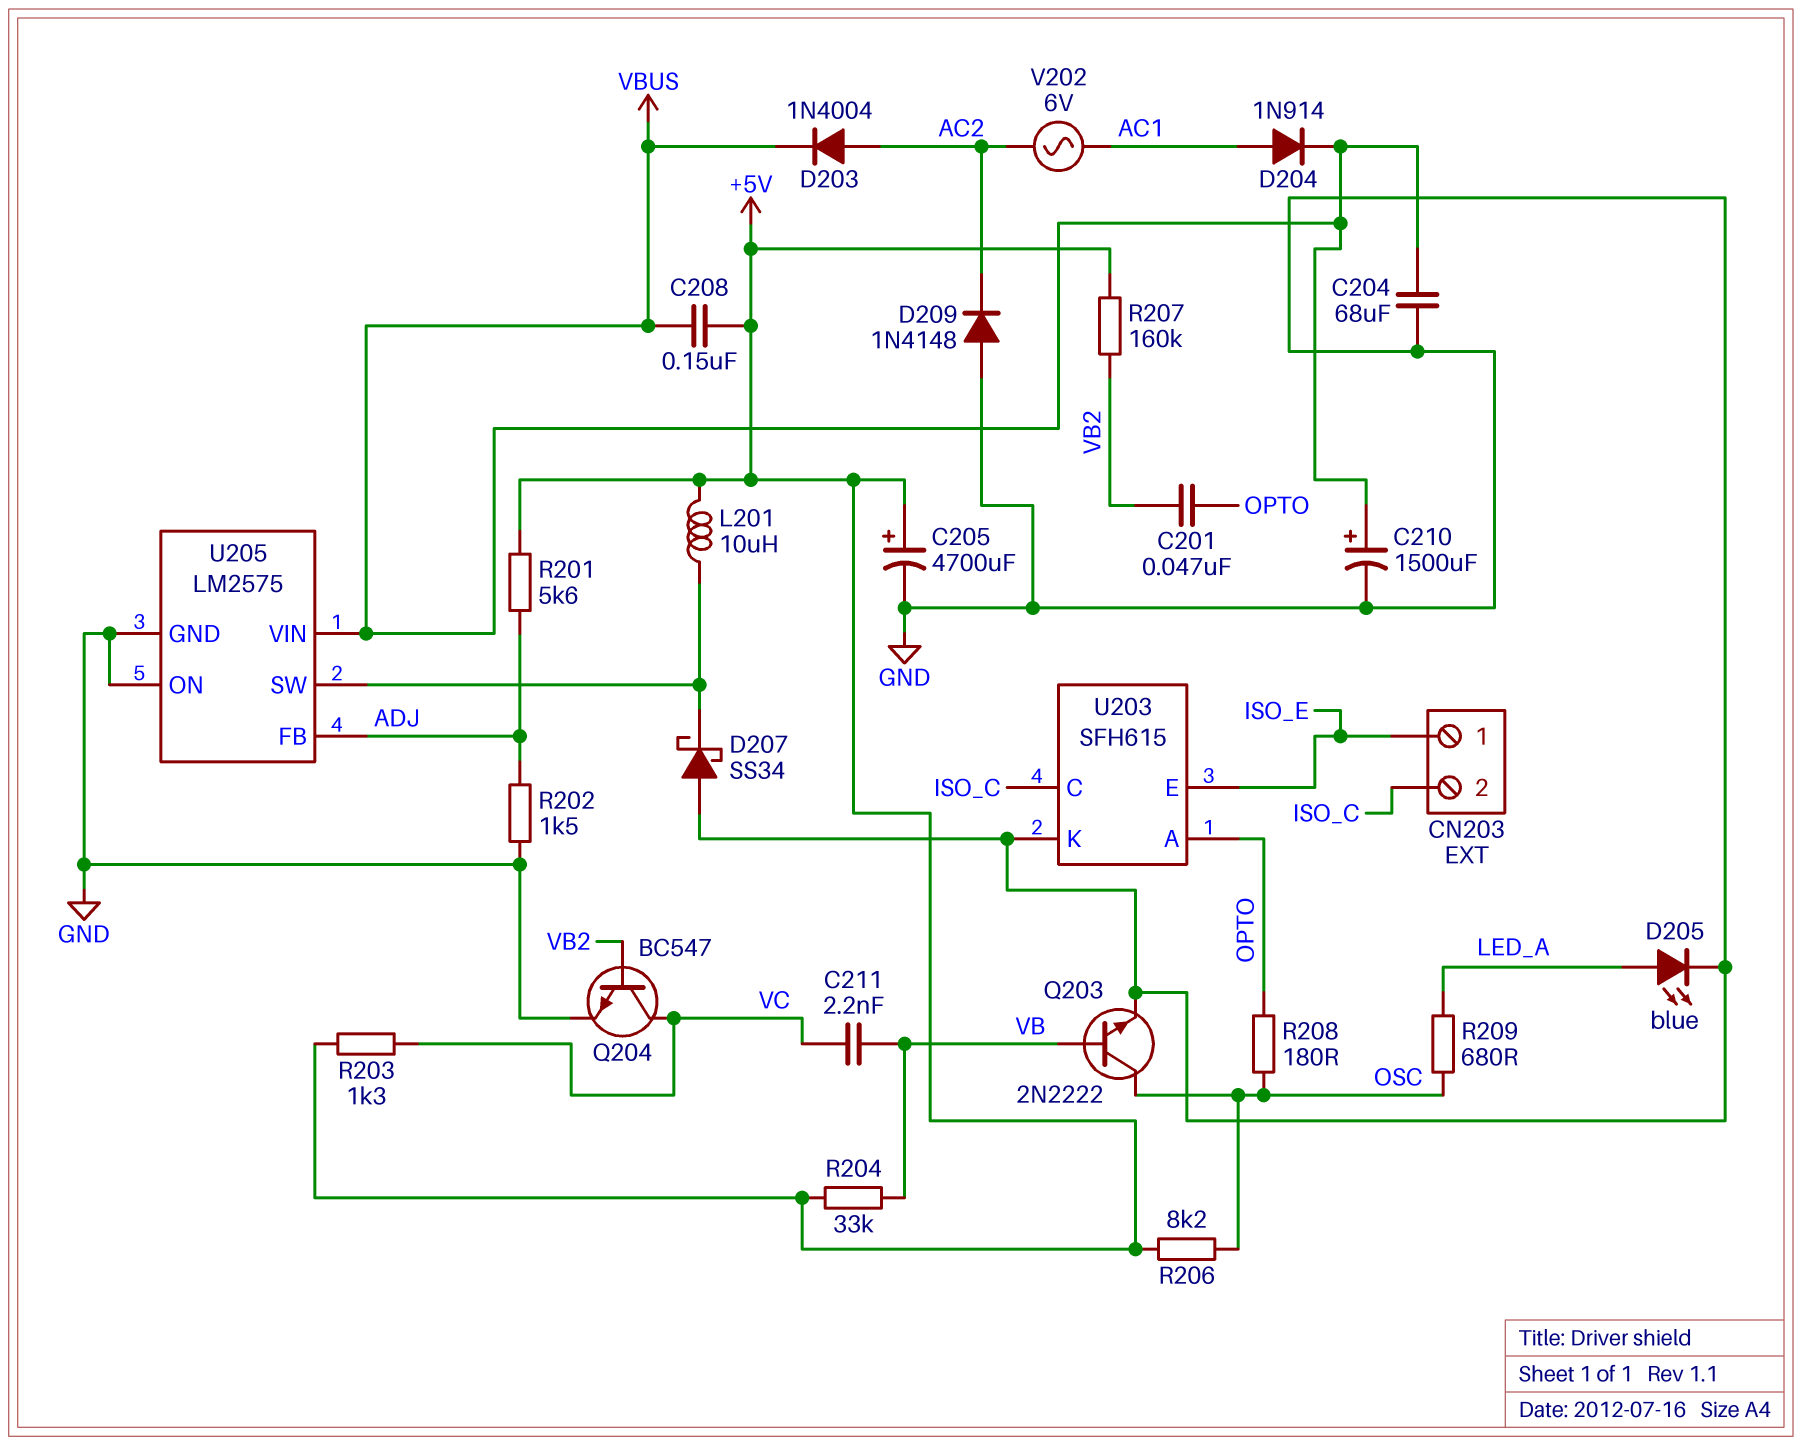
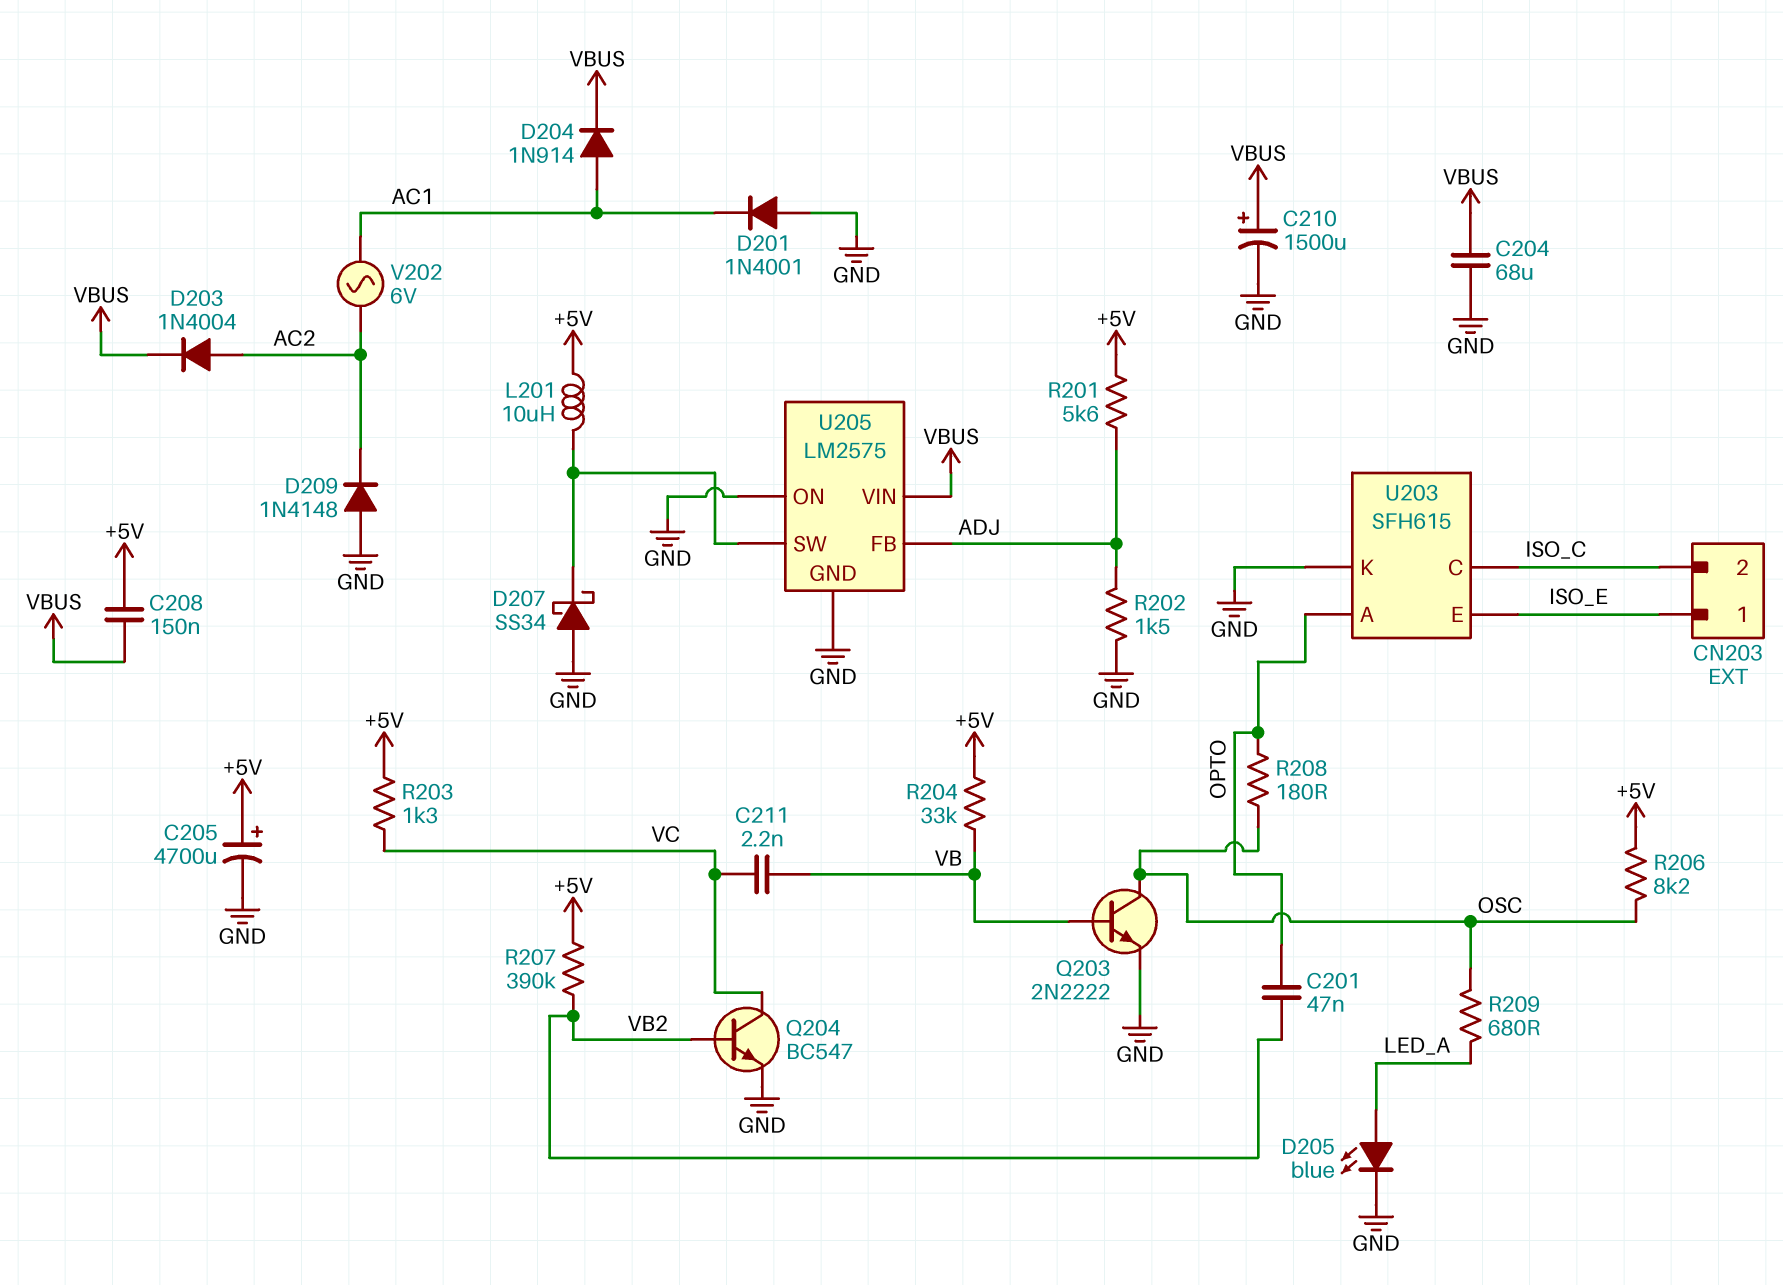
D201: none -> diode 1N4001 (A GND, K AC1)
R207: 160k (+5V, VB2) -> 390k (+5V, VB2)

